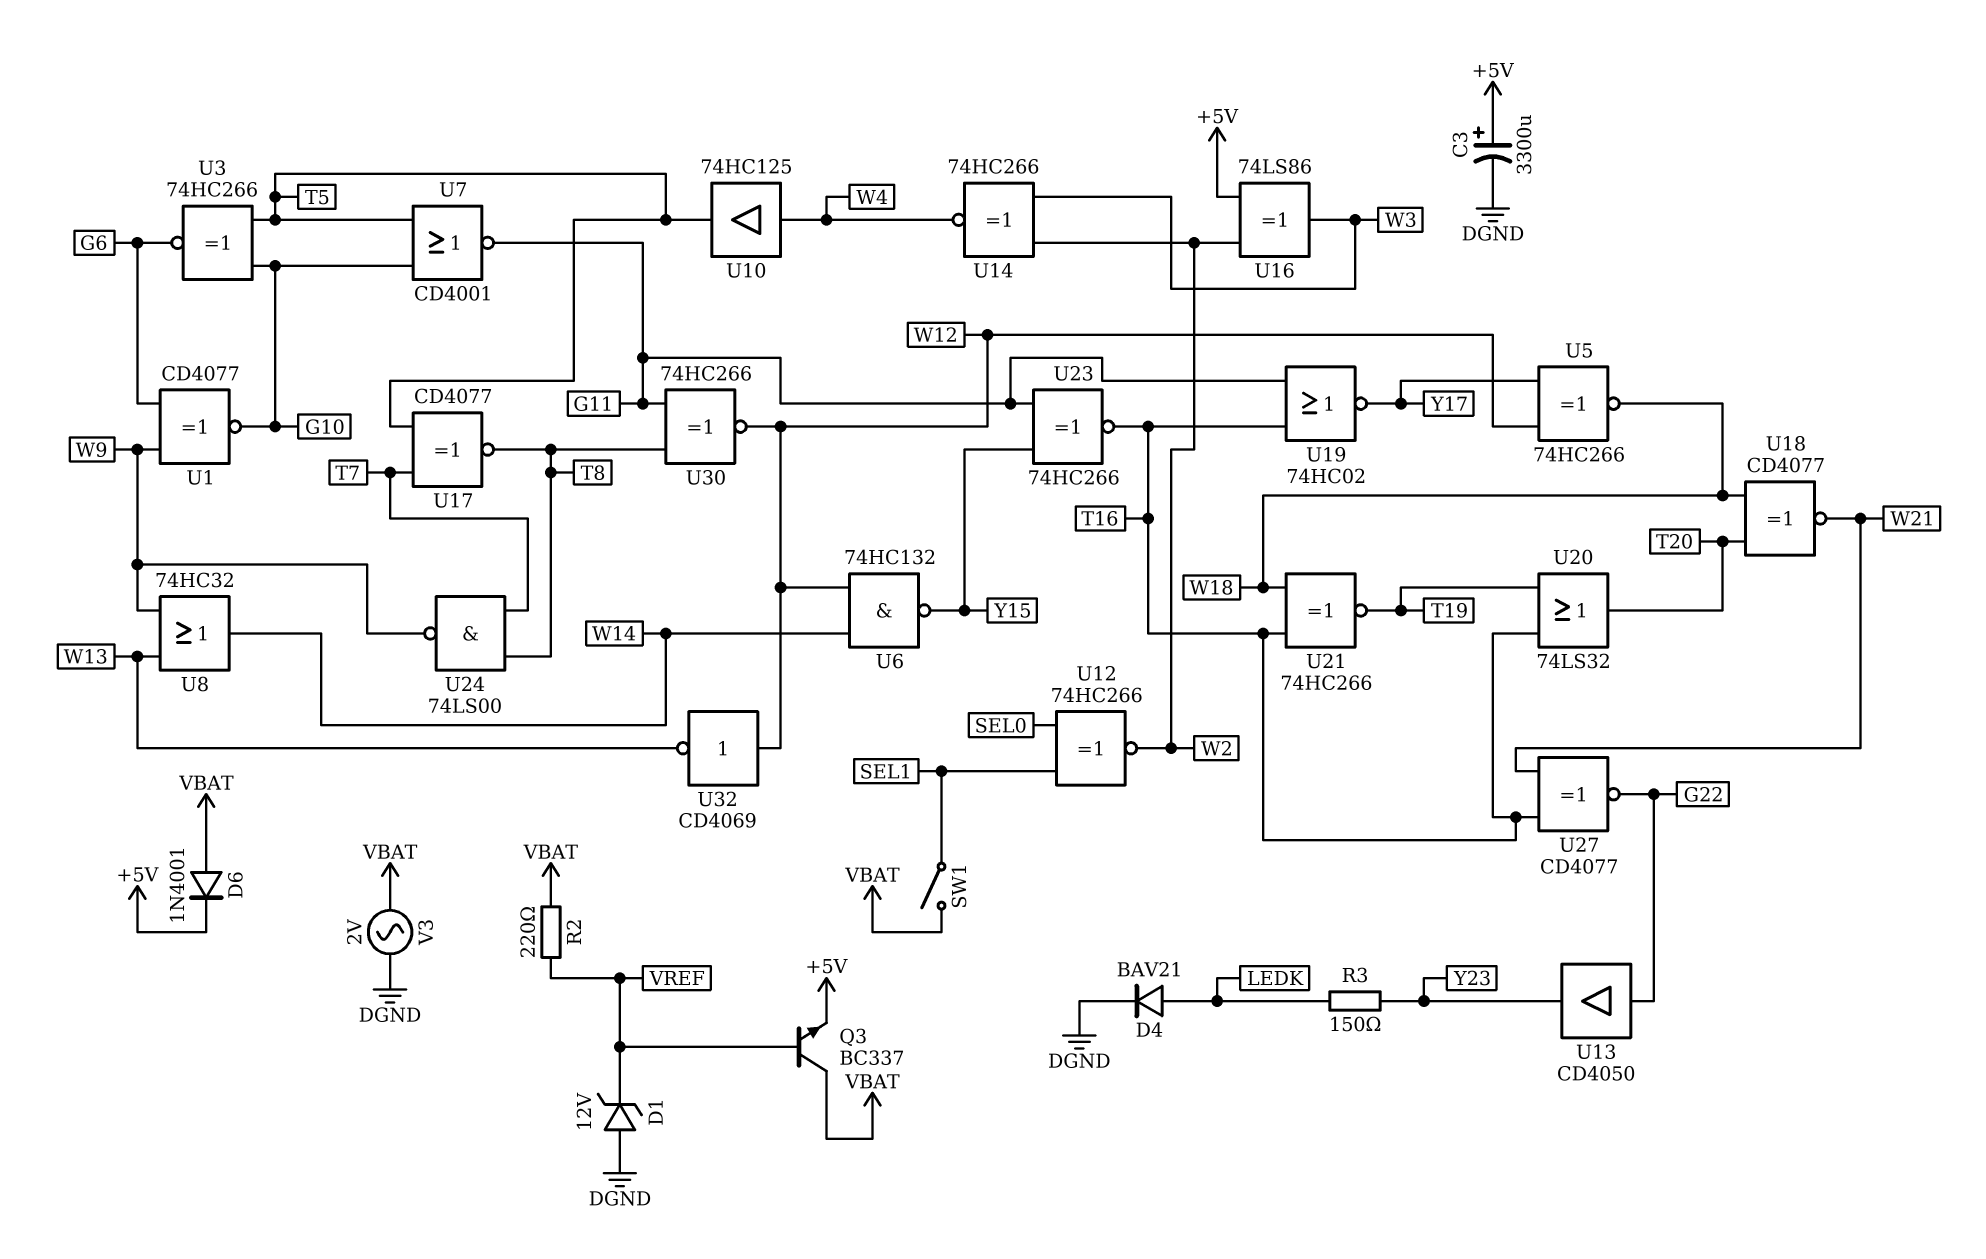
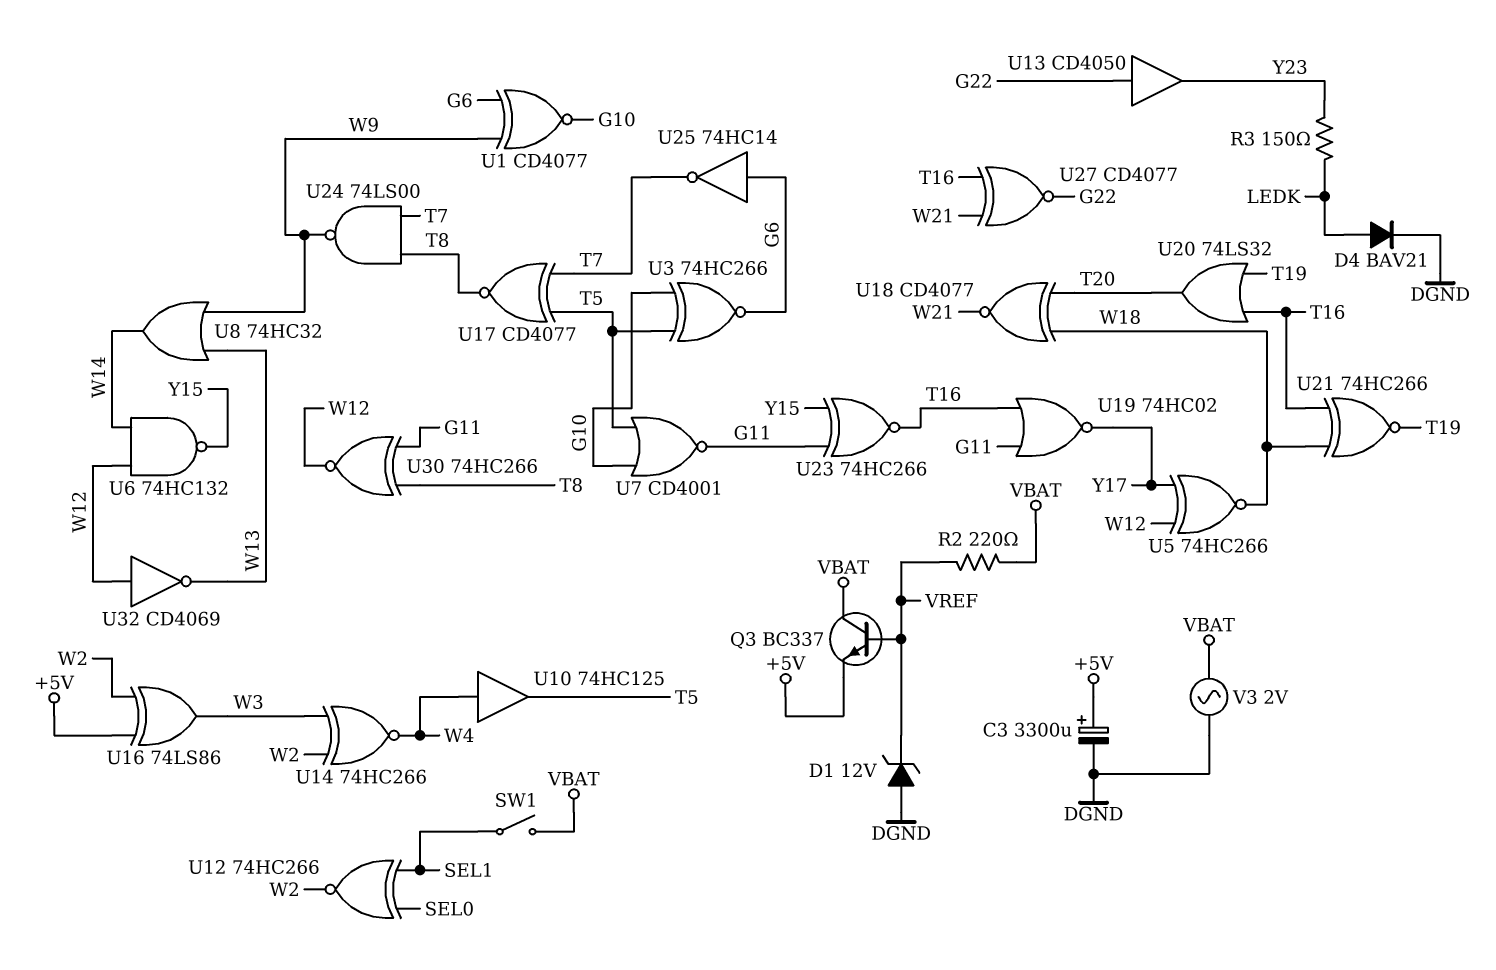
D6: diode 1N4001 (A VBAT, K +5V) -> none
U25: none -> NOT 74HC14 (in G6, out T7)

